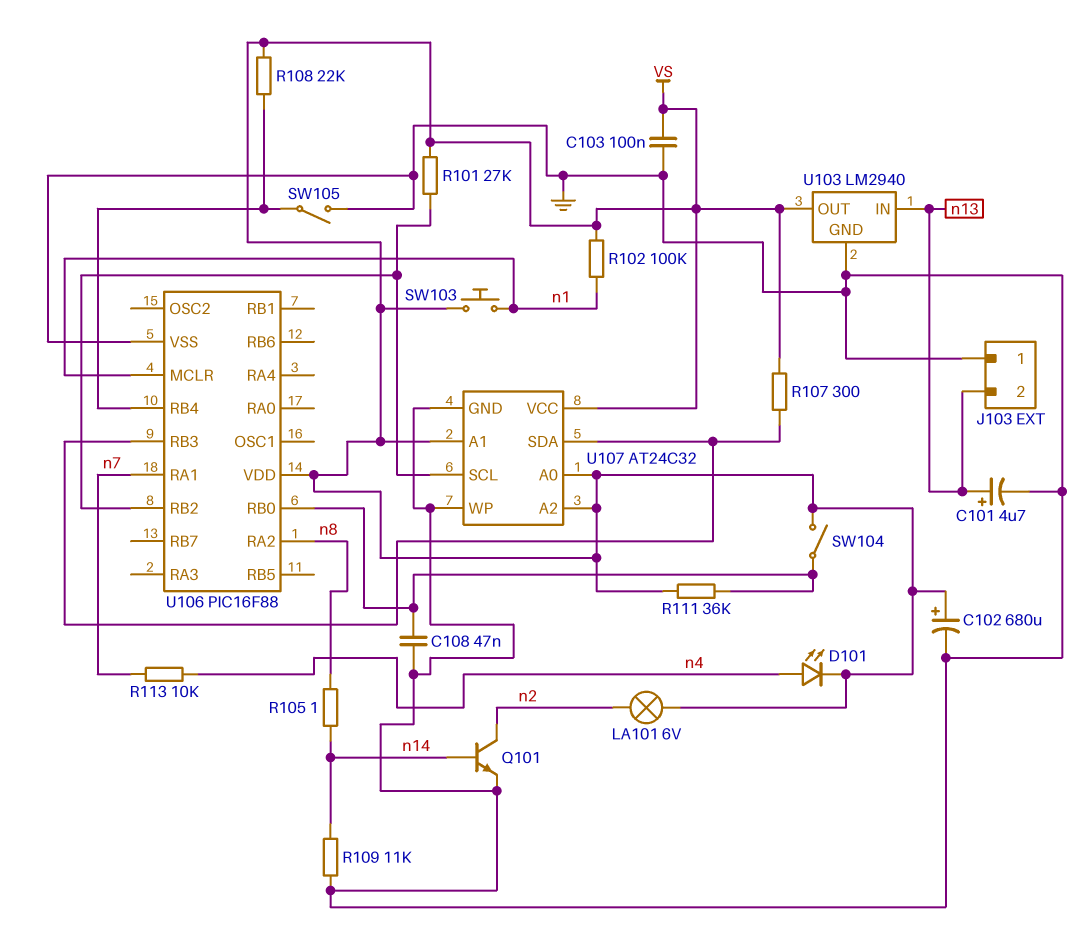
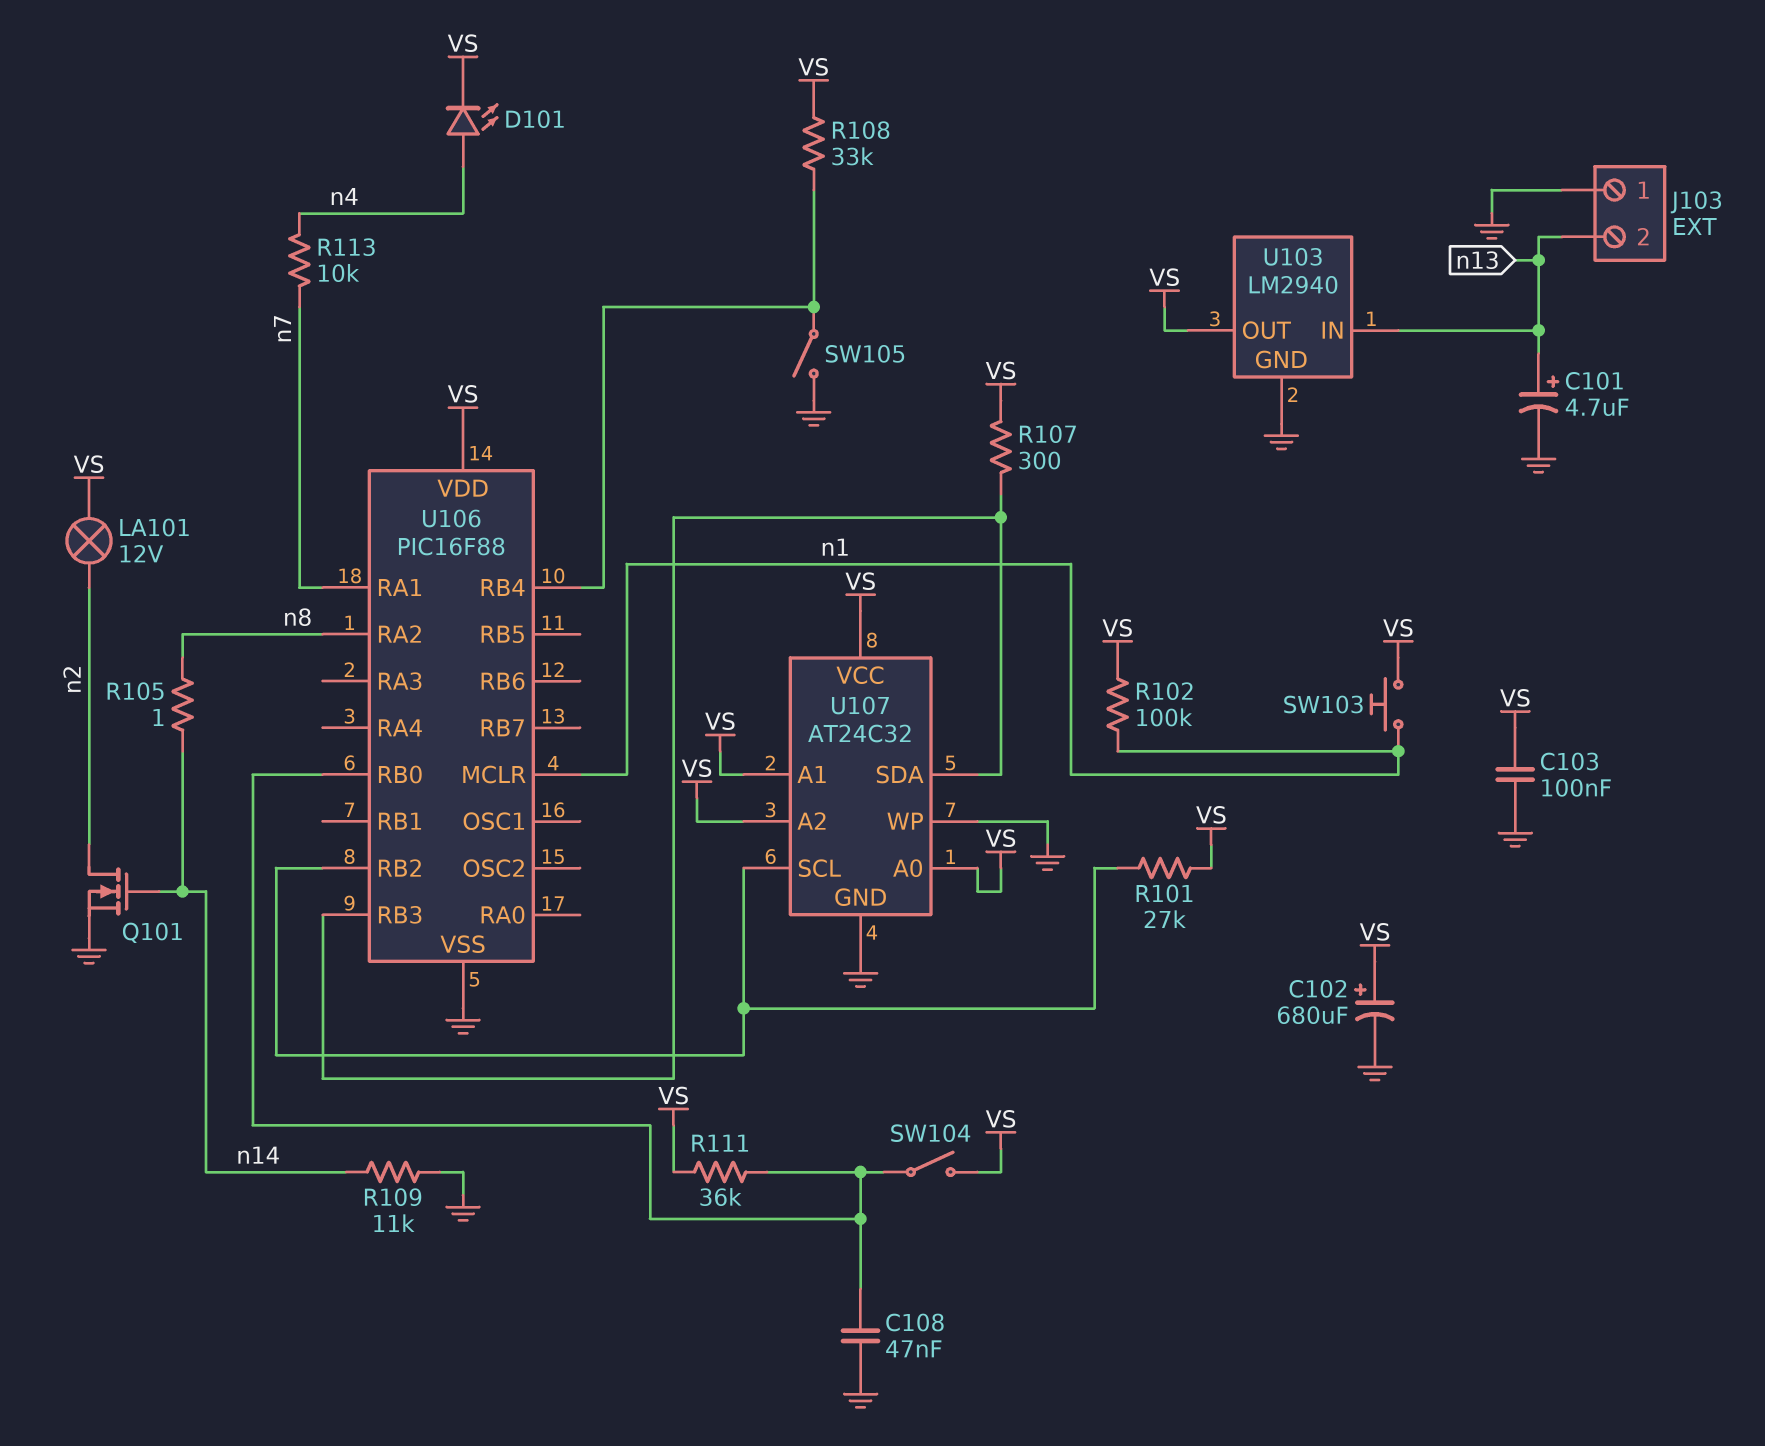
LA101: lamp 6V (VS, n2) -> lamp 12V (VS, n2)
Q101: NPN (B n14, C n2, E GND) -> NMOS (G n14, D n2, S GND)
R108: 22k (U106/RB4, VS) -> 33k (U106/RB4, VS)

